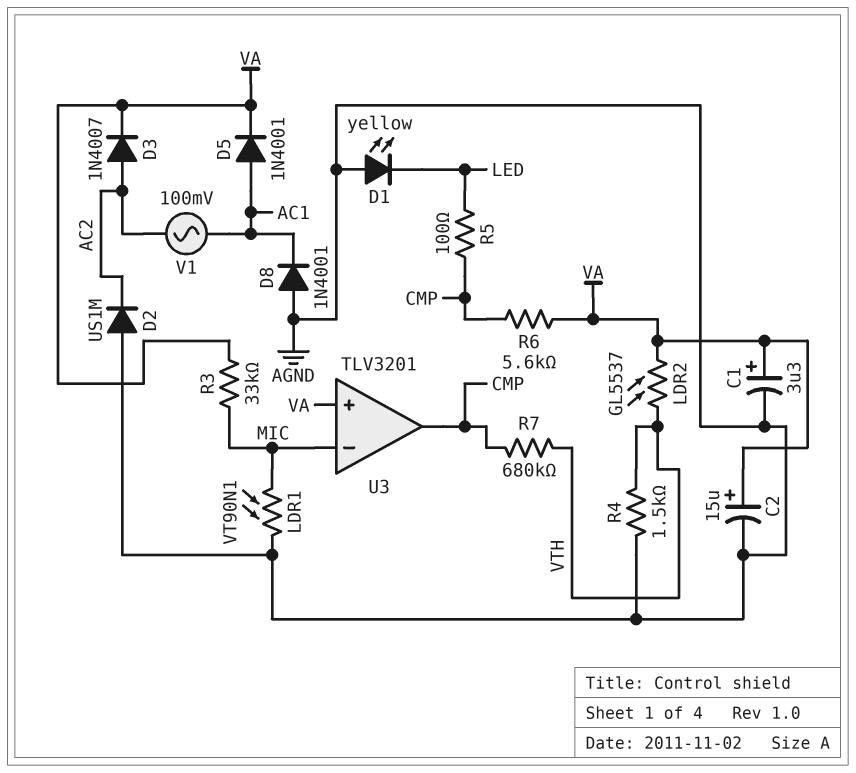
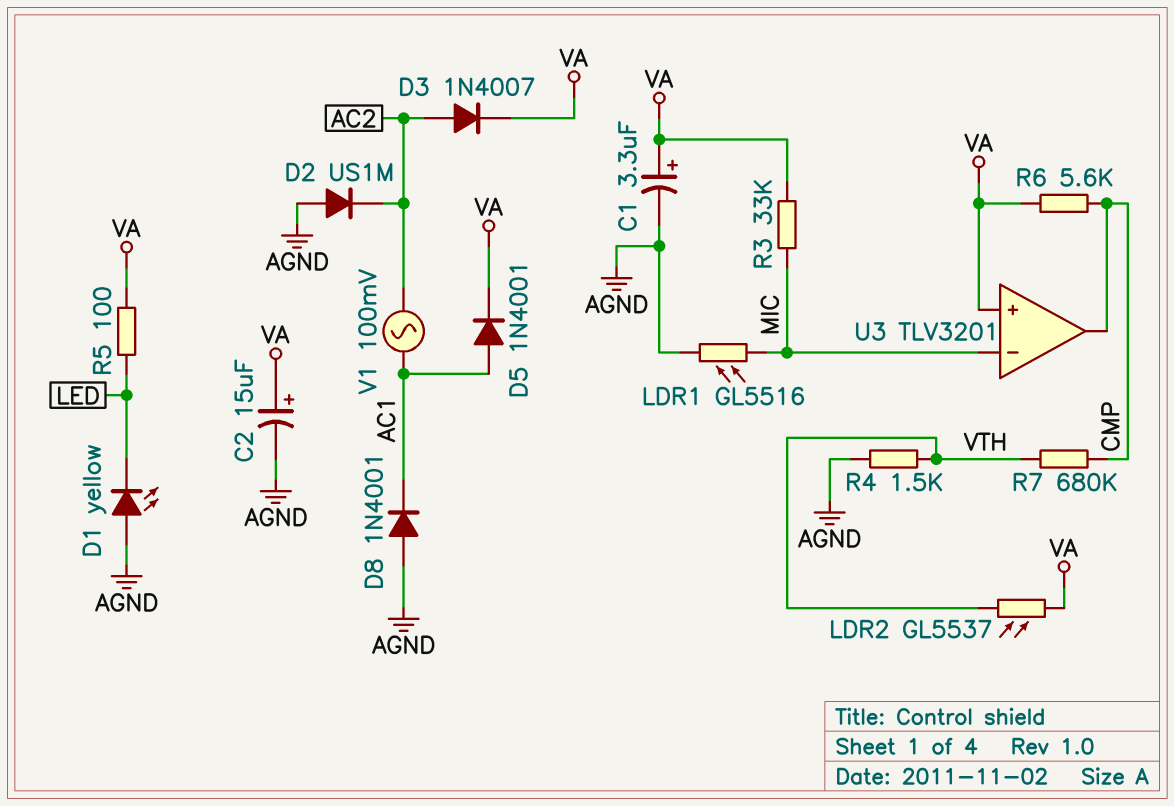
LDR1: VT90N1 (AGND, MIC) -> GL5516 (AGND, MIC)
R5: 100 (CMP, LED) -> 100 (LED, VA)

